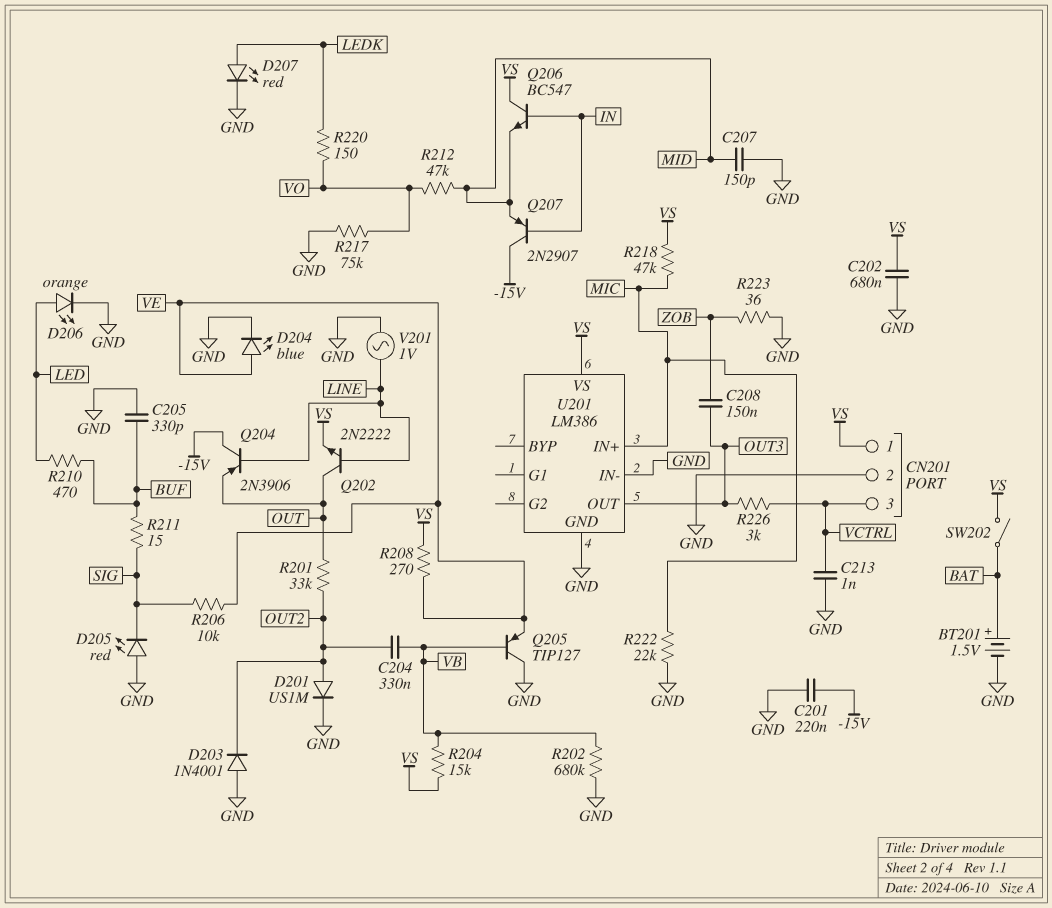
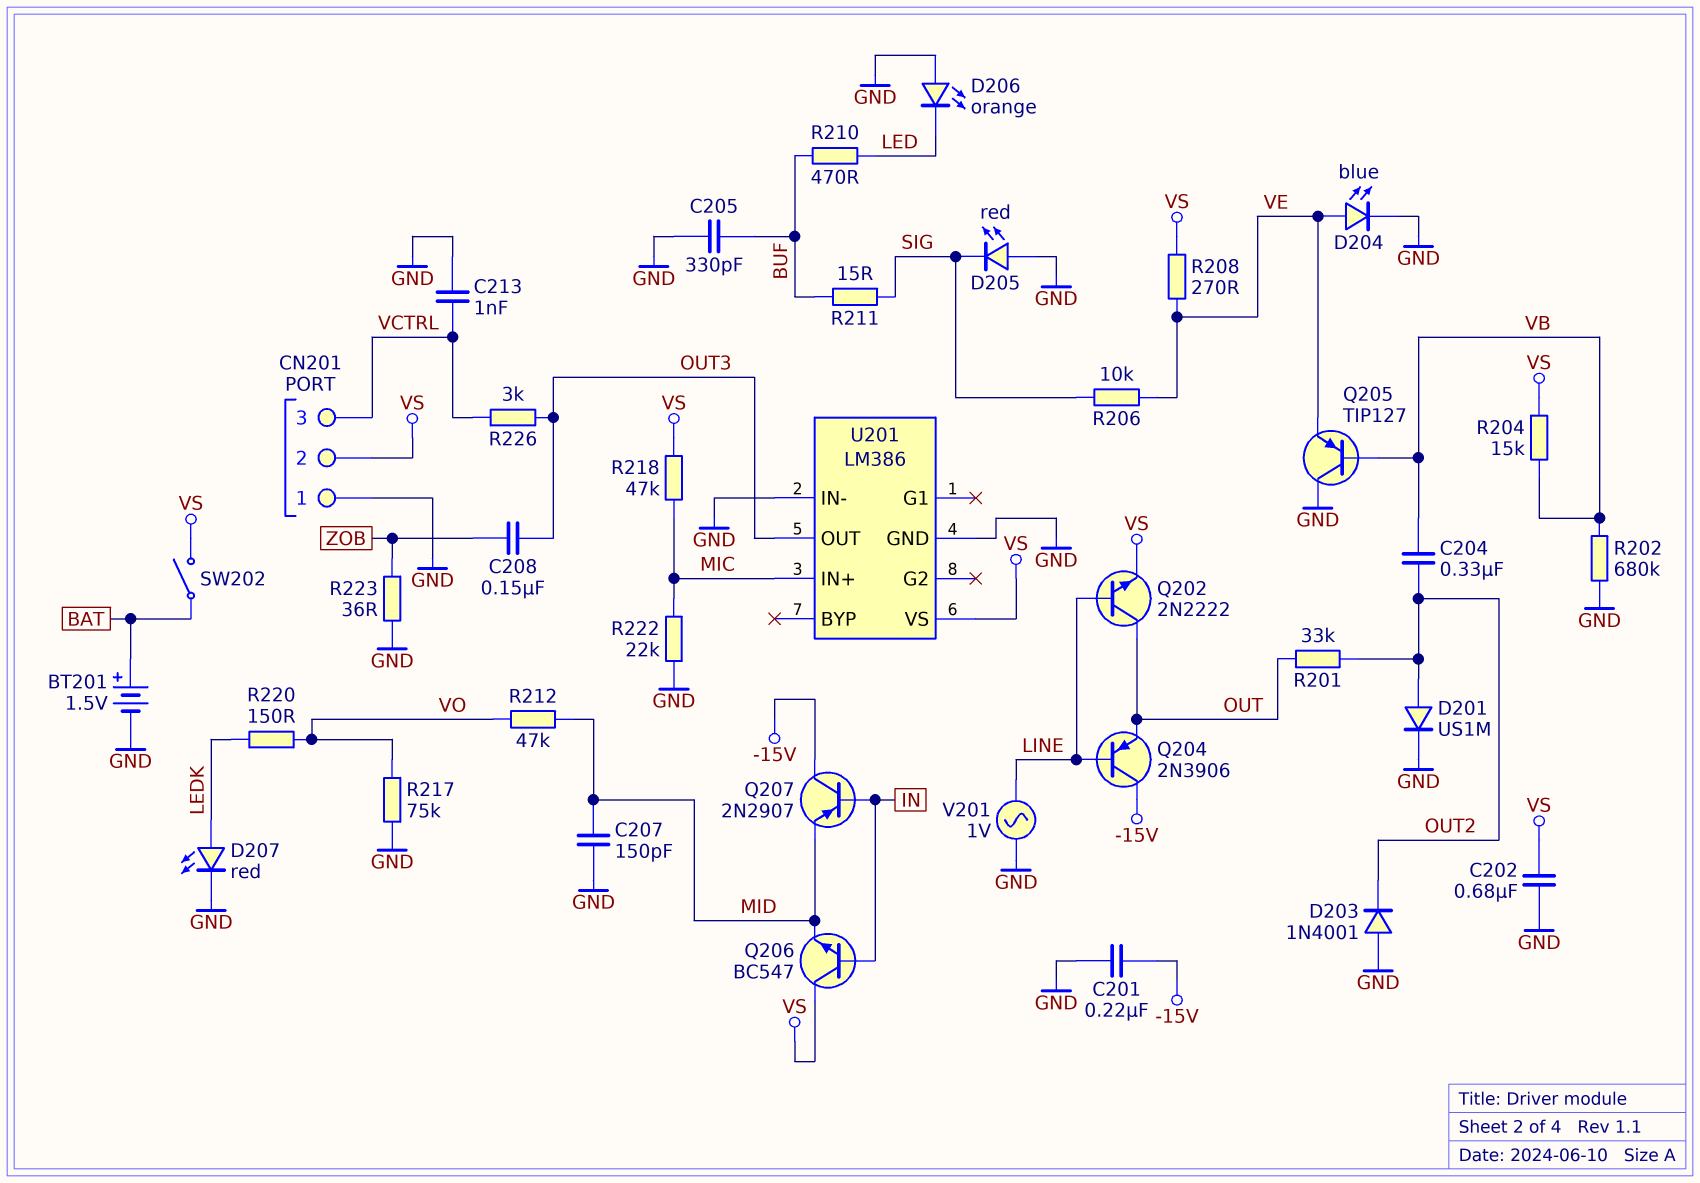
CN201 pin 1: VS -> GND
CN201 pin 2: GND -> VS
D206: LED orange (A LED, K GND) -> LED orange (A GND, K LED)

